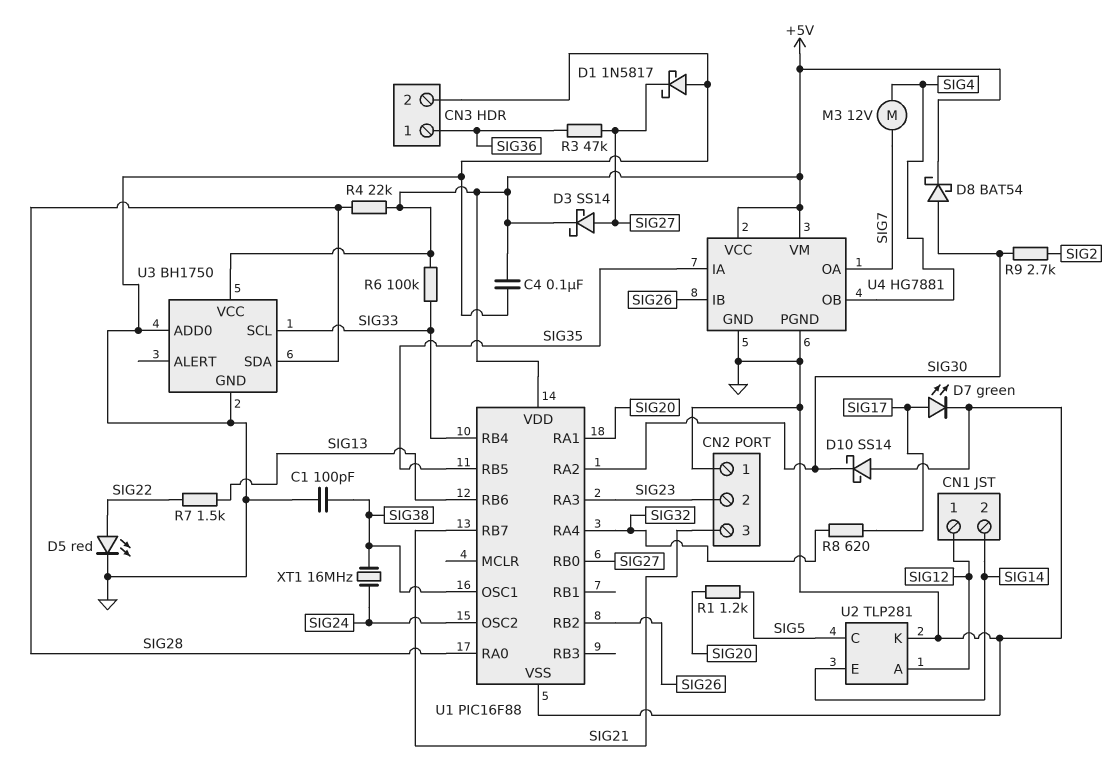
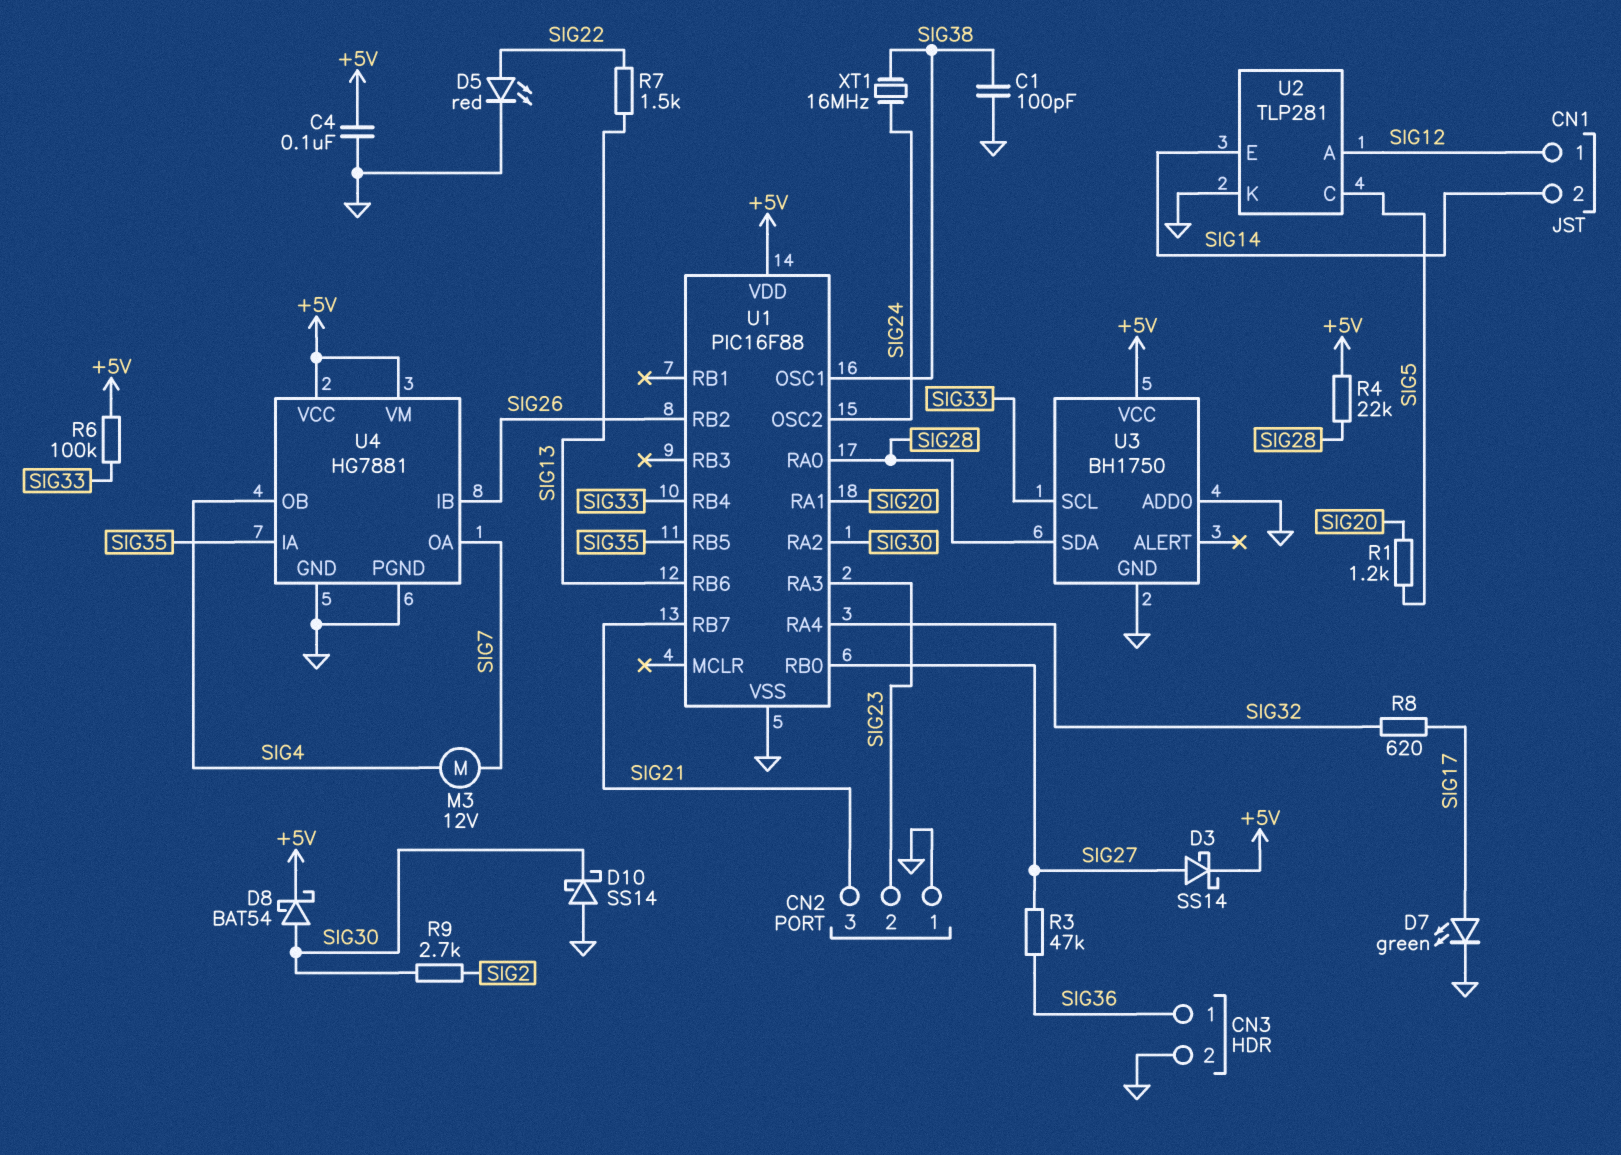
D1: schottky 1N5817 (A GND, K SIG27) -> none

